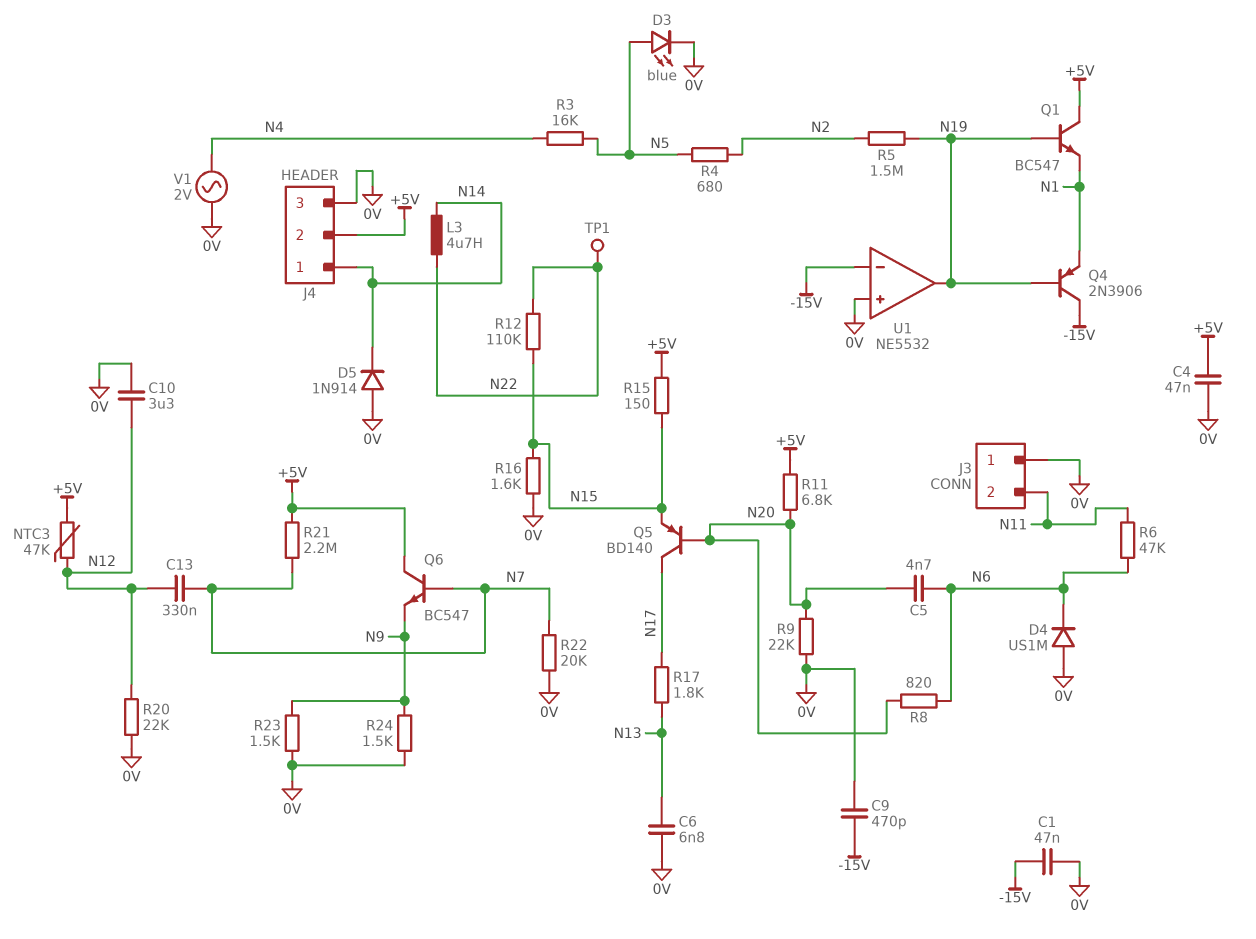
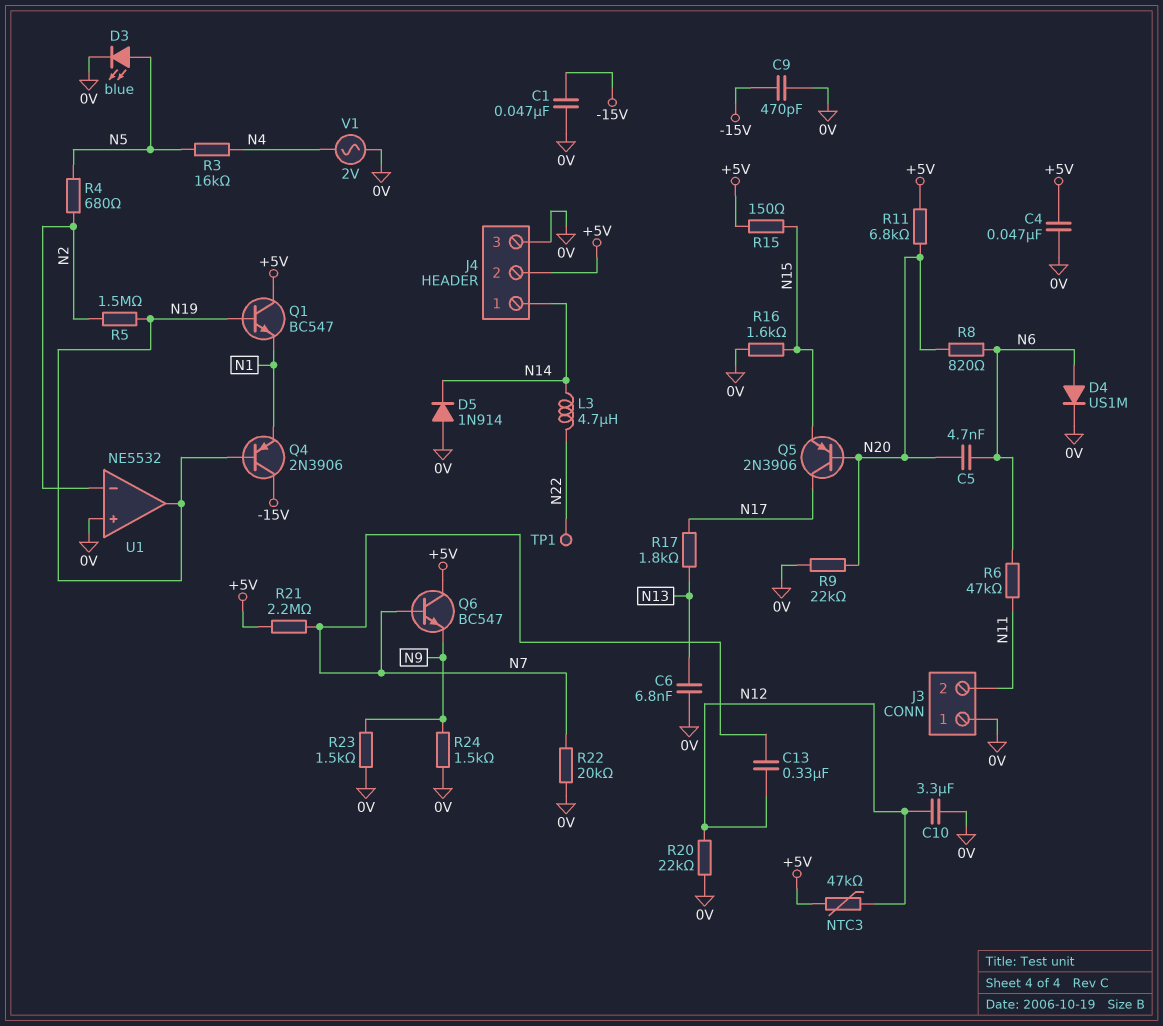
D4: diode US1M (A 0V, K N6) -> diode US1M (A N6, K 0V)
Q5: PNP BD140 (B N20, C N17, E N15) -> PNP 2N3906 (B N20, C N17, E N15)
R12: 110k (N15, N22) -> none
U1 pin in-: -15V -> N2

